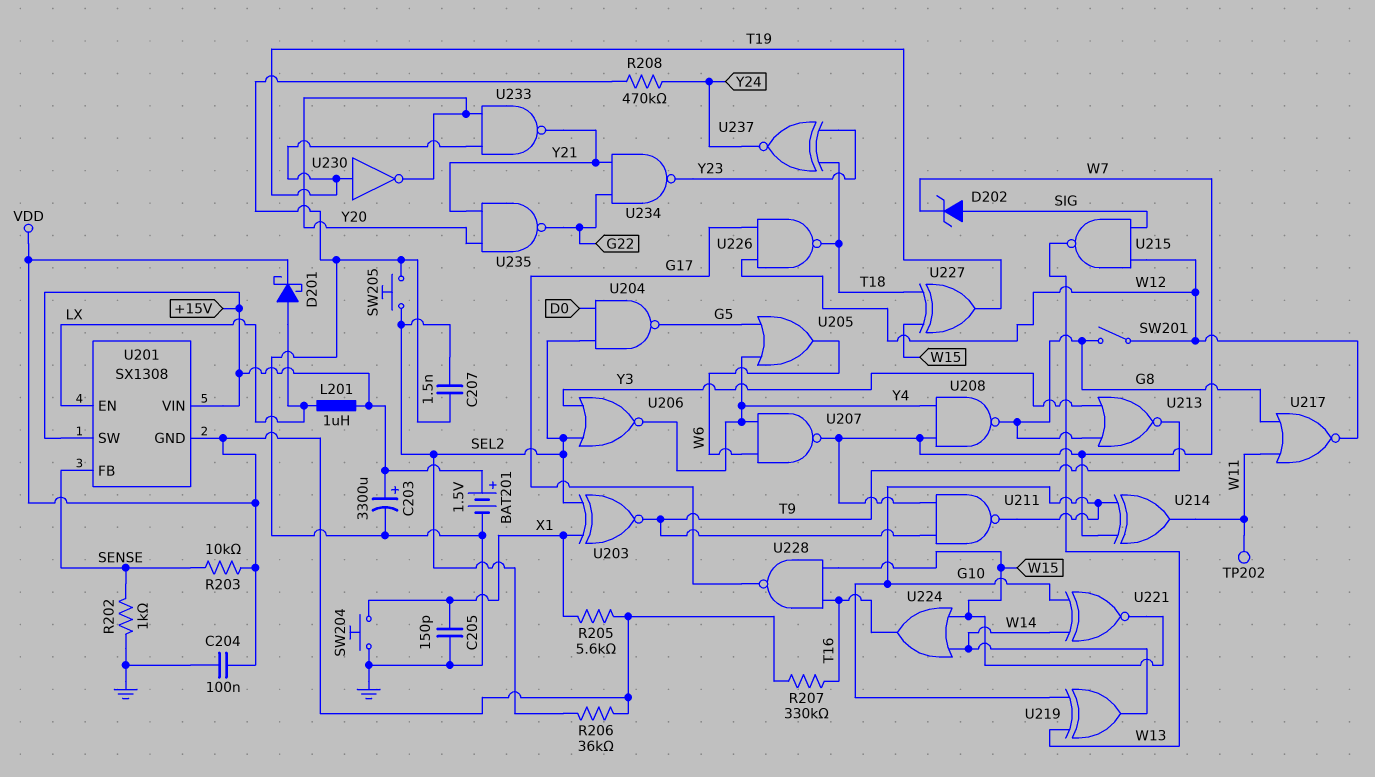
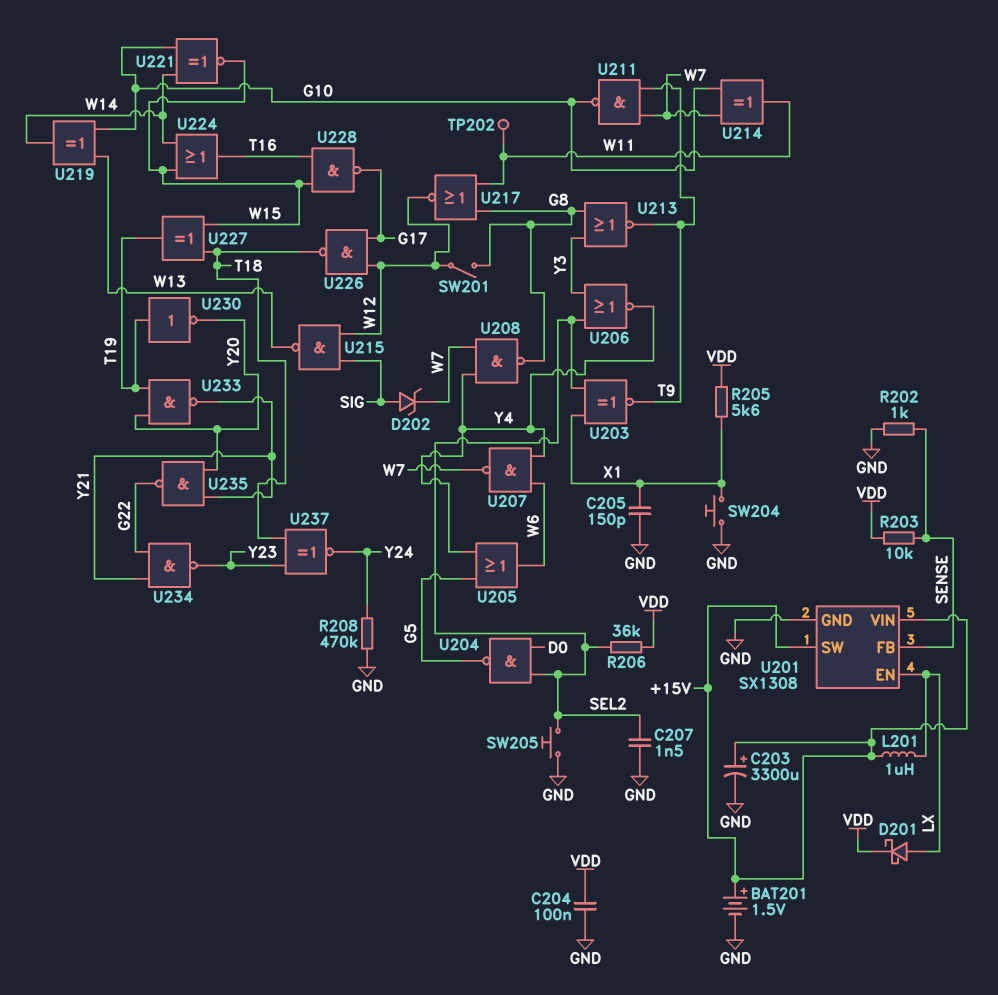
R207: 330k (T16, VDD) -> none
U201 pin GND: VDD -> GND

